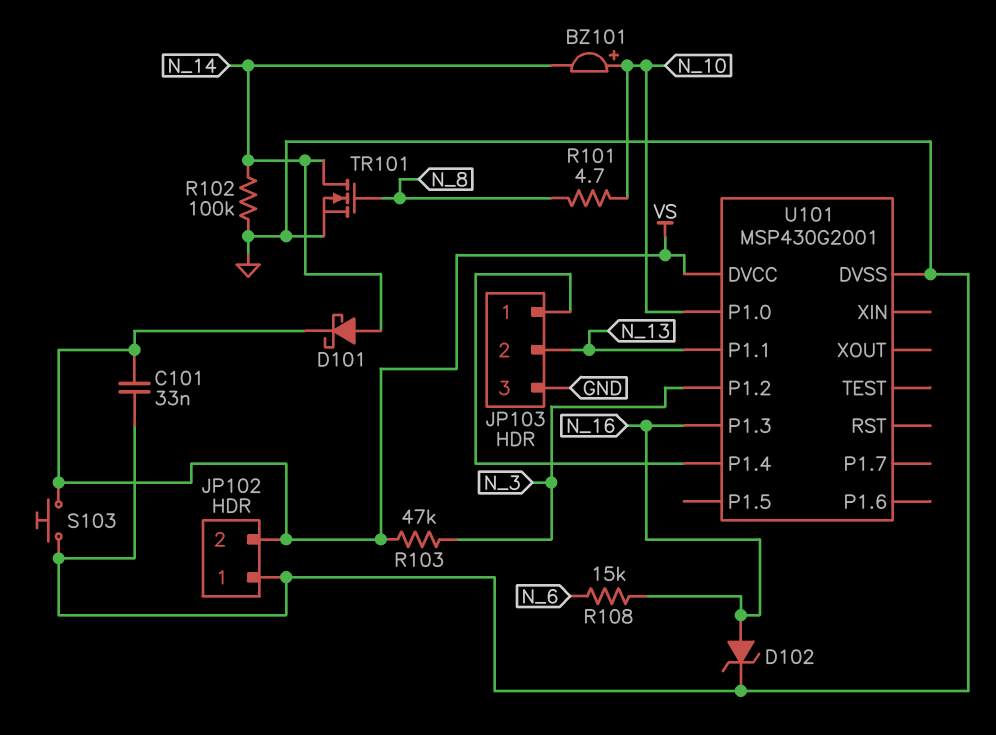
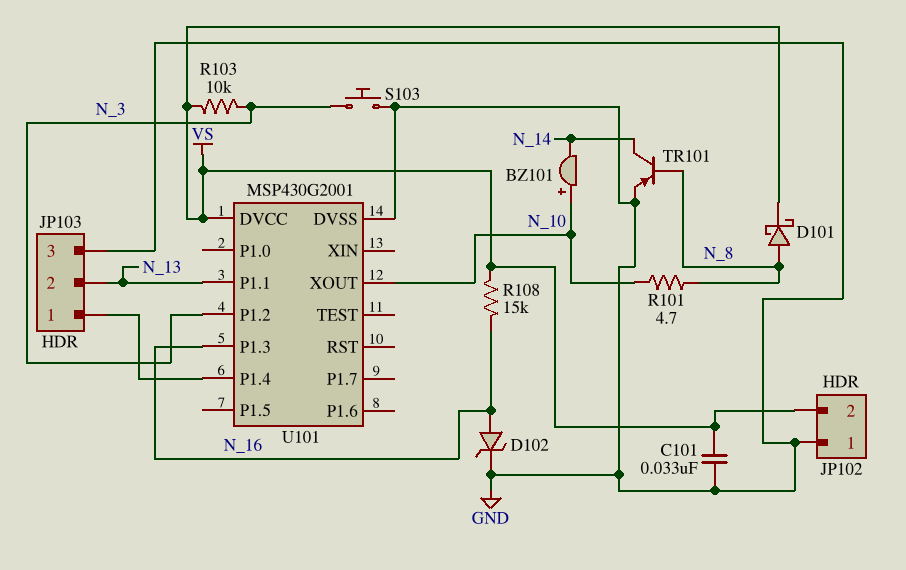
D101: schottky (A N_14, K VS) -> schottky (A N_8, K VS)
R102: 100k (GND, N_14) -> none
R103: 47k (N_3, VS) -> 10k (N_3, VS)
R108: 15k (N_6, N_16) -> 15k (N_16, VS)
S103: button (GND, VS) -> button (GND, N_3)
TR101: NMOS (G N_8, D N_14, S GND) -> PNP (B N_8, C N_14, E GND)
U101 pin P1.0: N_10 -> none
U101 pin XOUT: none -> N_10

